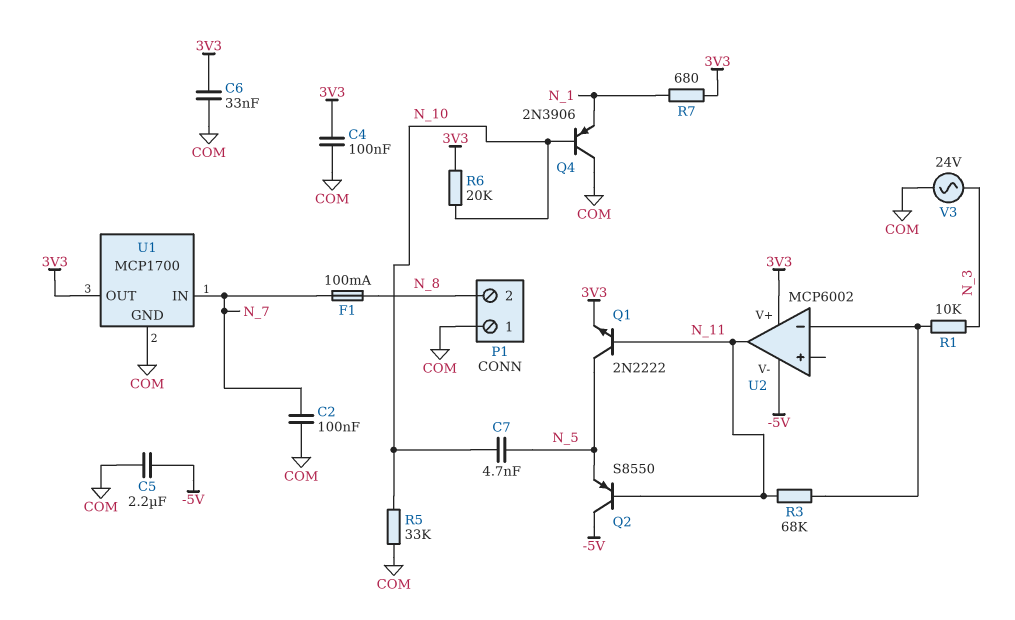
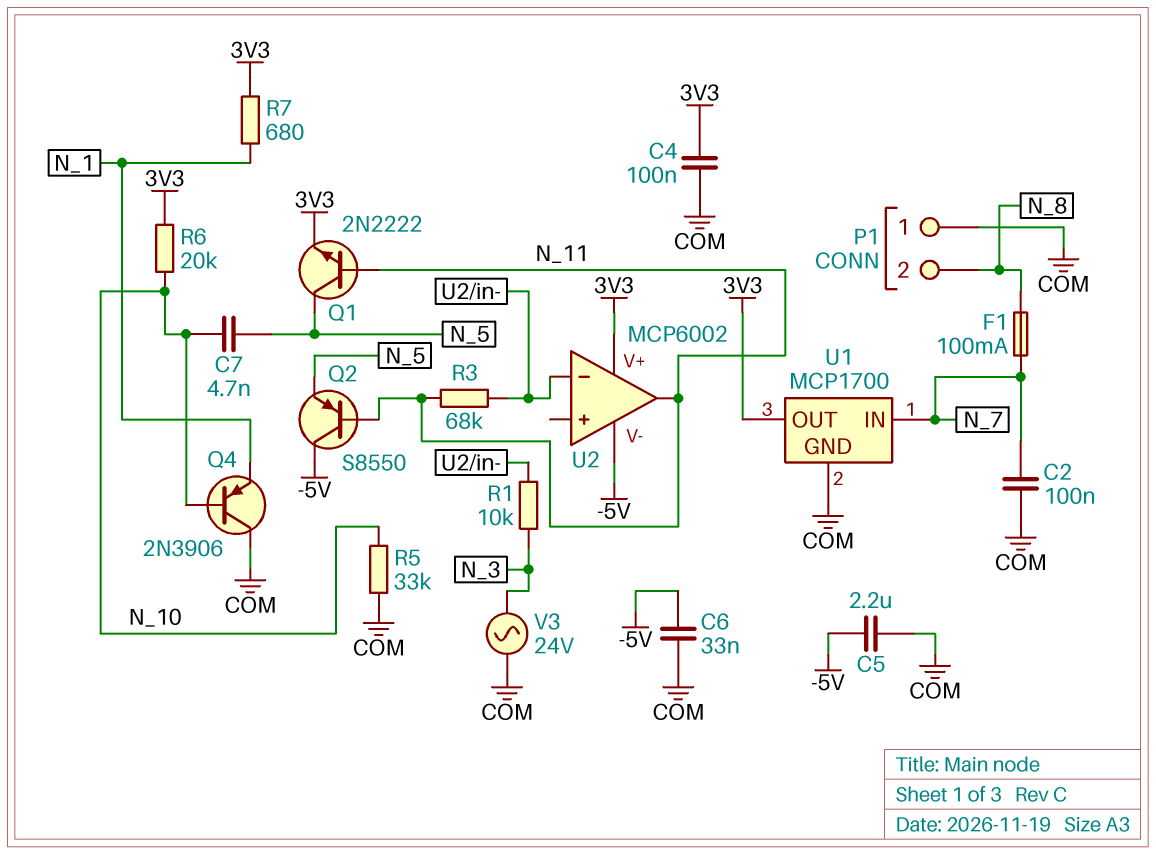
C6: 33nF (3V3, COM) -> 33nF (-5V, COM)

